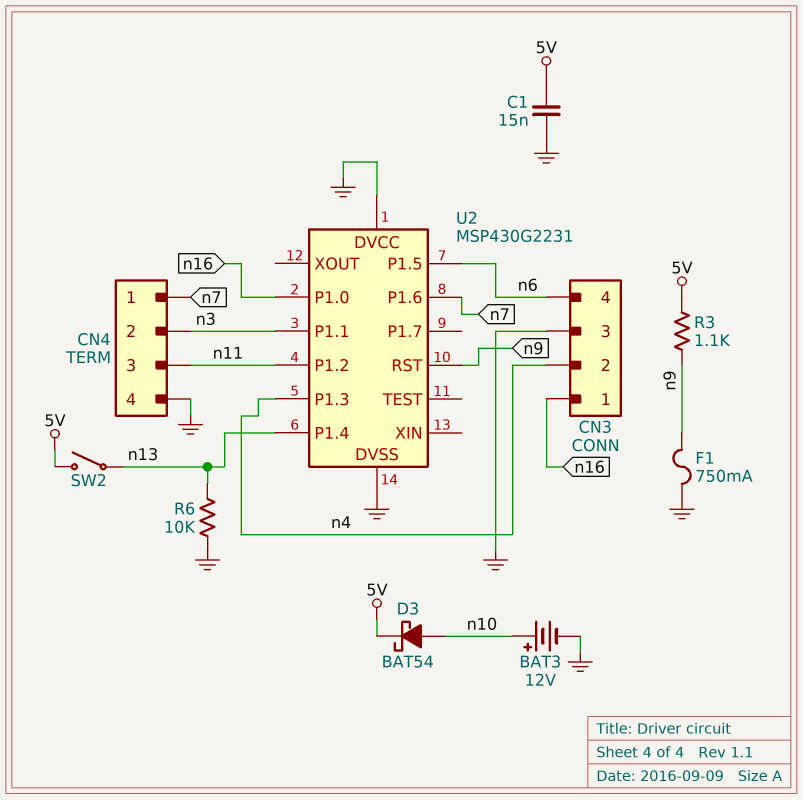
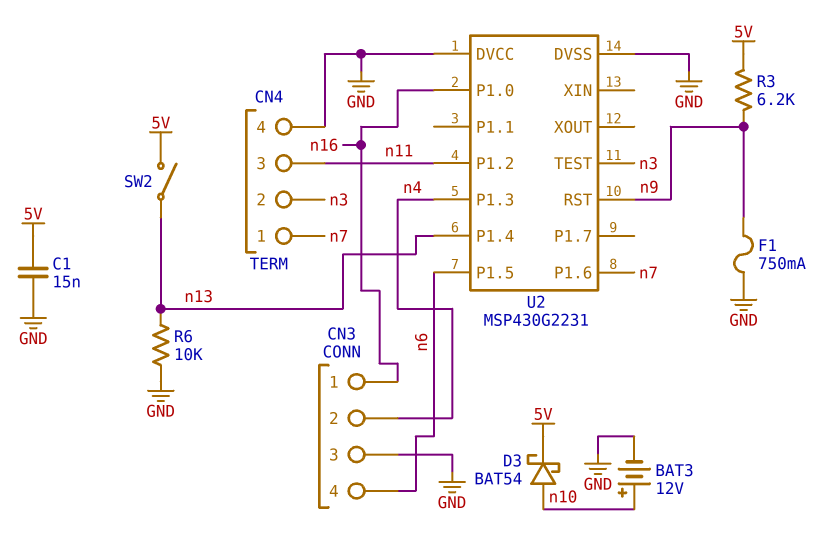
R3: 1.1k (5V, n9) -> 6.2k (5V, n9)
U2 pin P1.1: n3 -> none
U2 pin TEST: none -> n3

